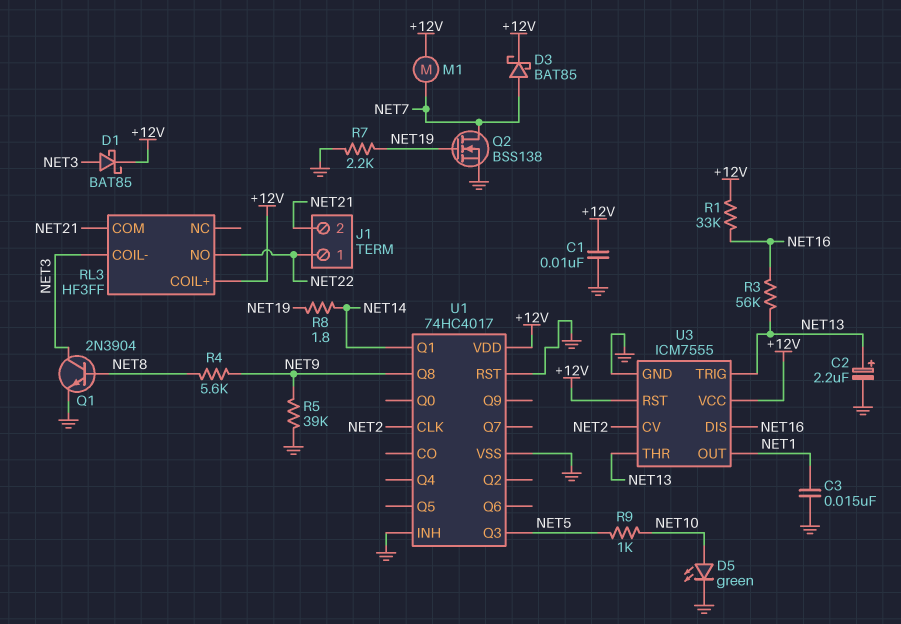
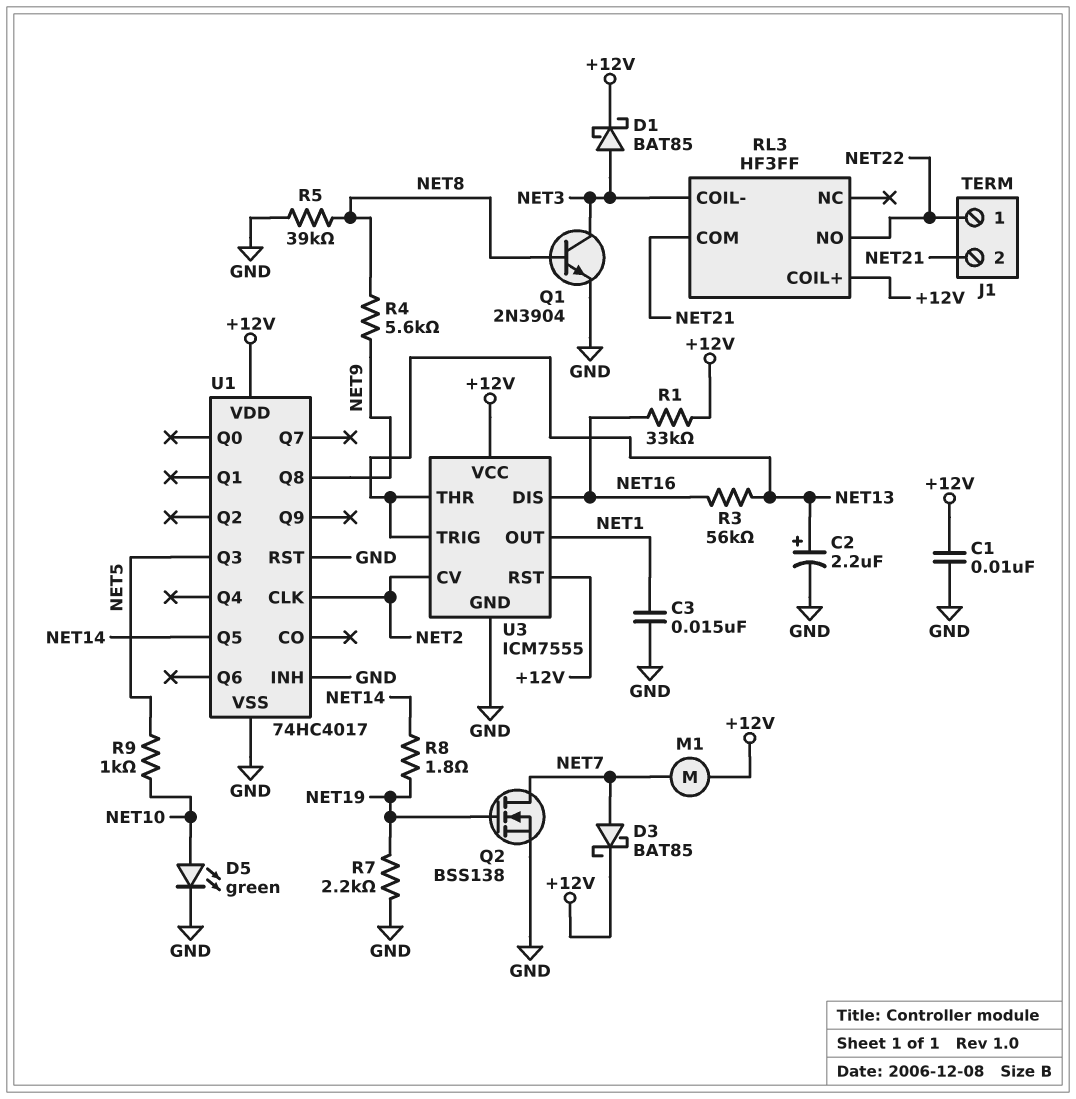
R5: 39k (GND, NET9) -> 39k (GND, NET8)
U1 pin Q1: NET14 -> none
U1 pin Q5: none -> NET14

